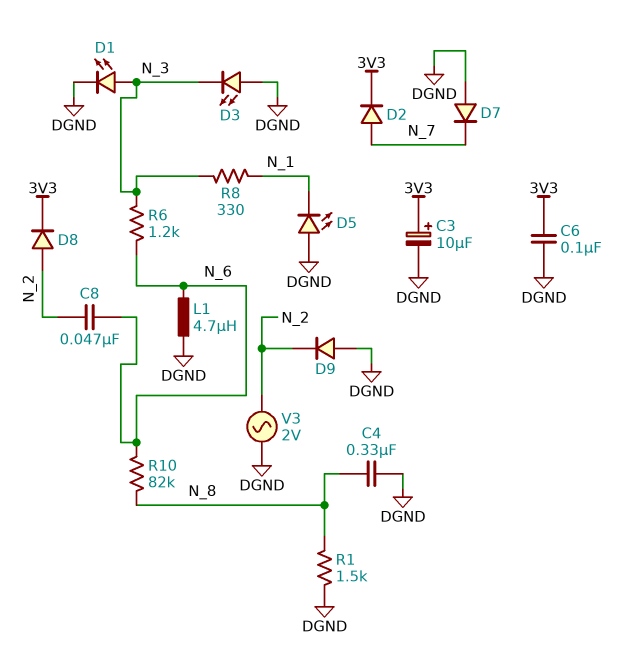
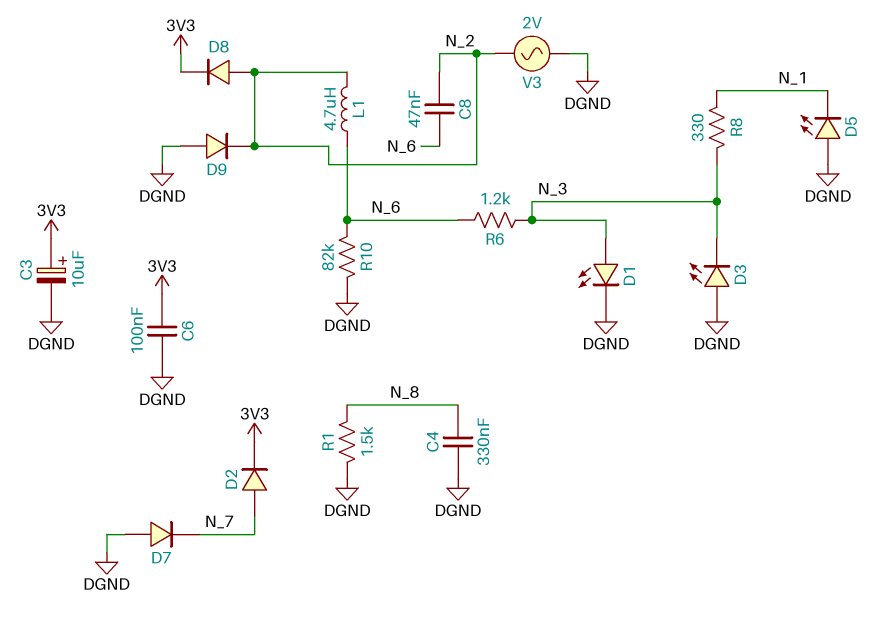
L1: 4.7uH (DGND, N_6) -> 4.7uH (N_2, N_6)
R10: 82k (N_6, N_8) -> 82k (DGND, N_6)

